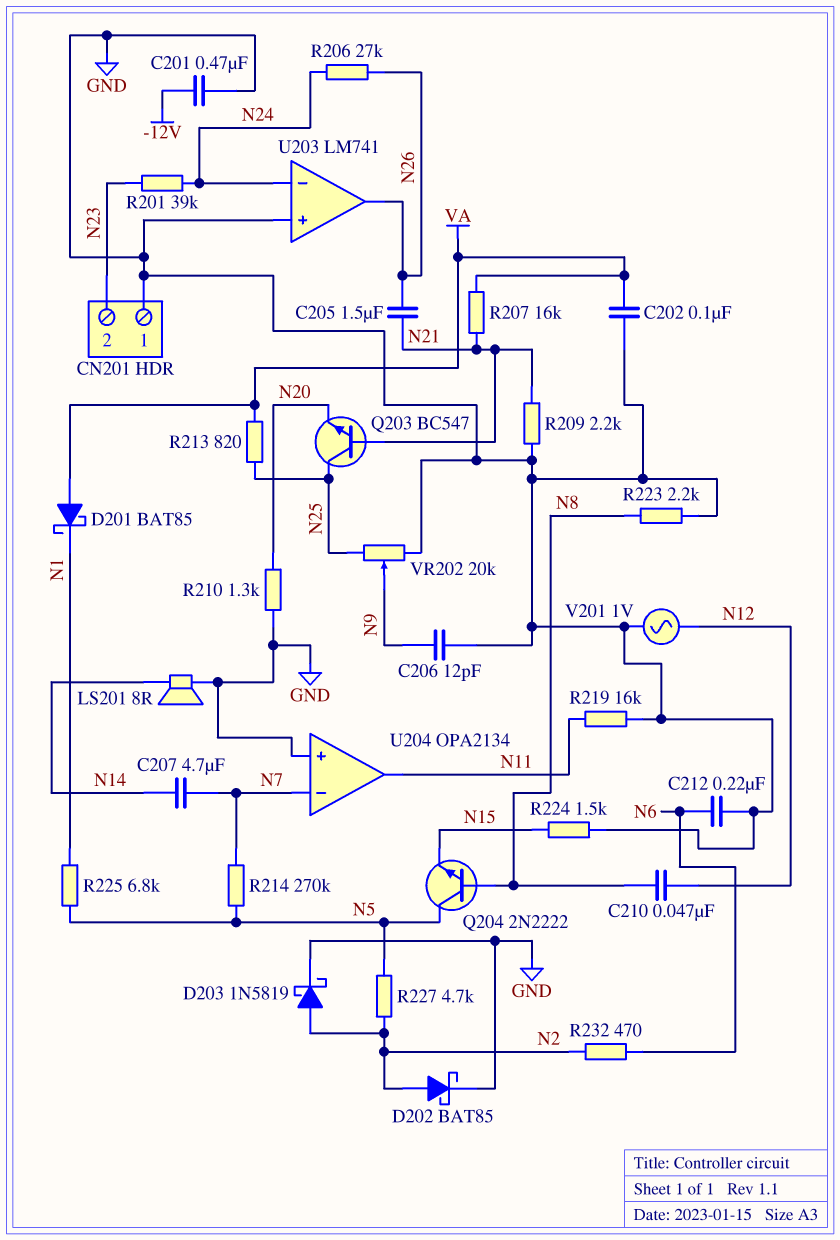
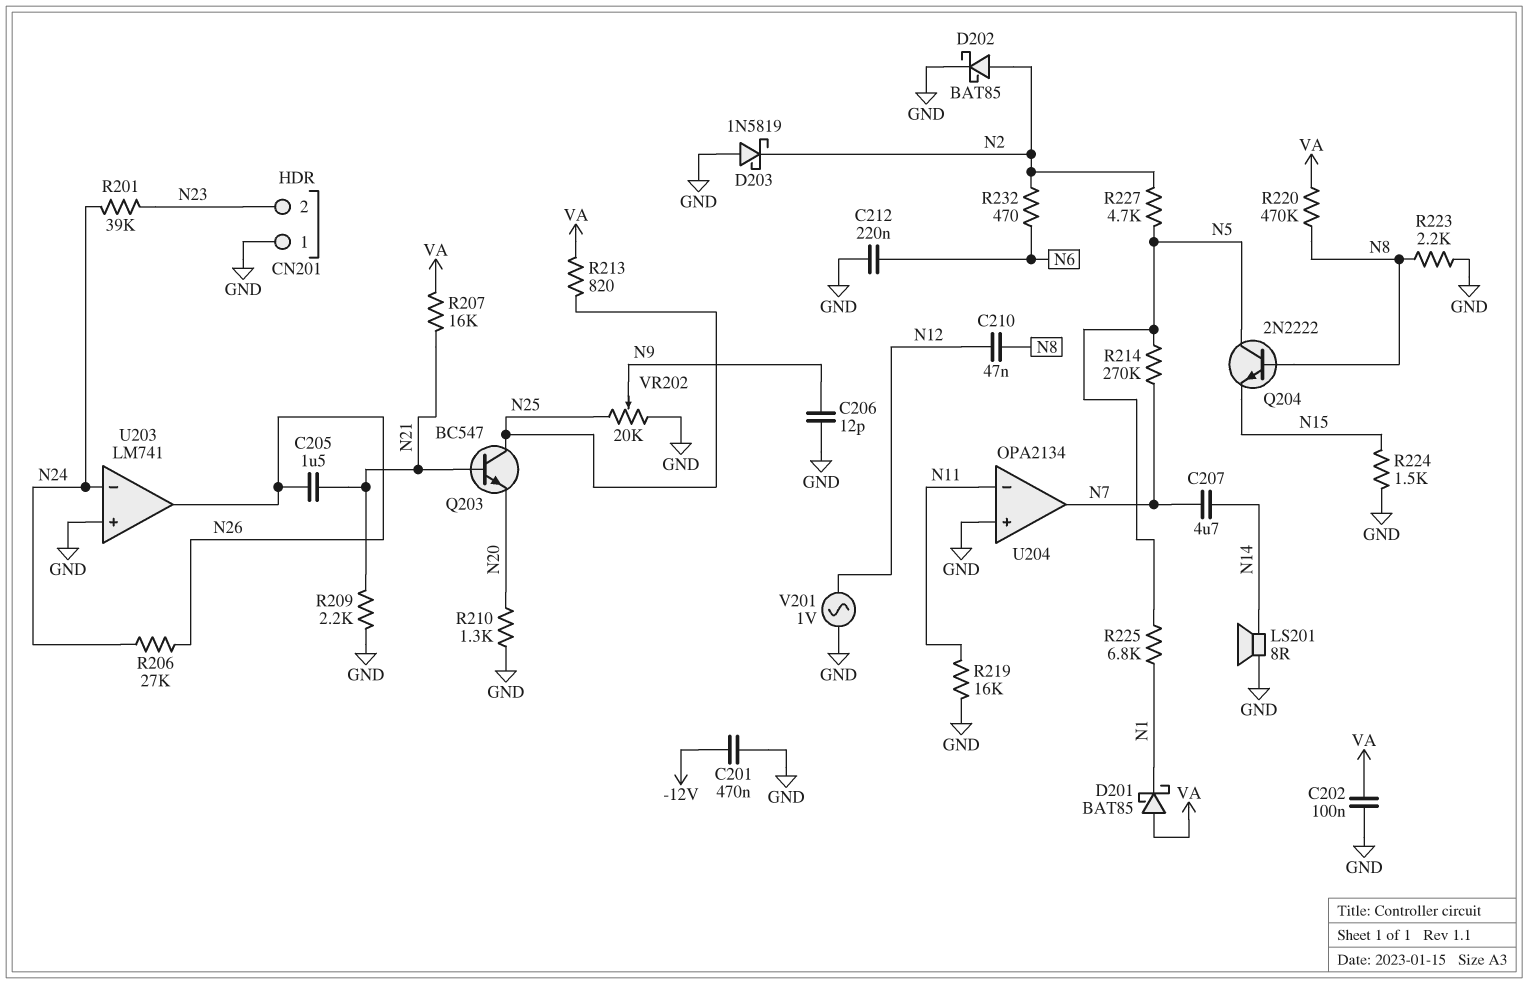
D203: schottky 1N5819 (A N2, K GND) -> schottky 1N5819 (A GND, K N2)
R220: none -> 470k (N8, VA)
U204 pin in-: N7 -> N11
U204 pin out: N11 -> N7

